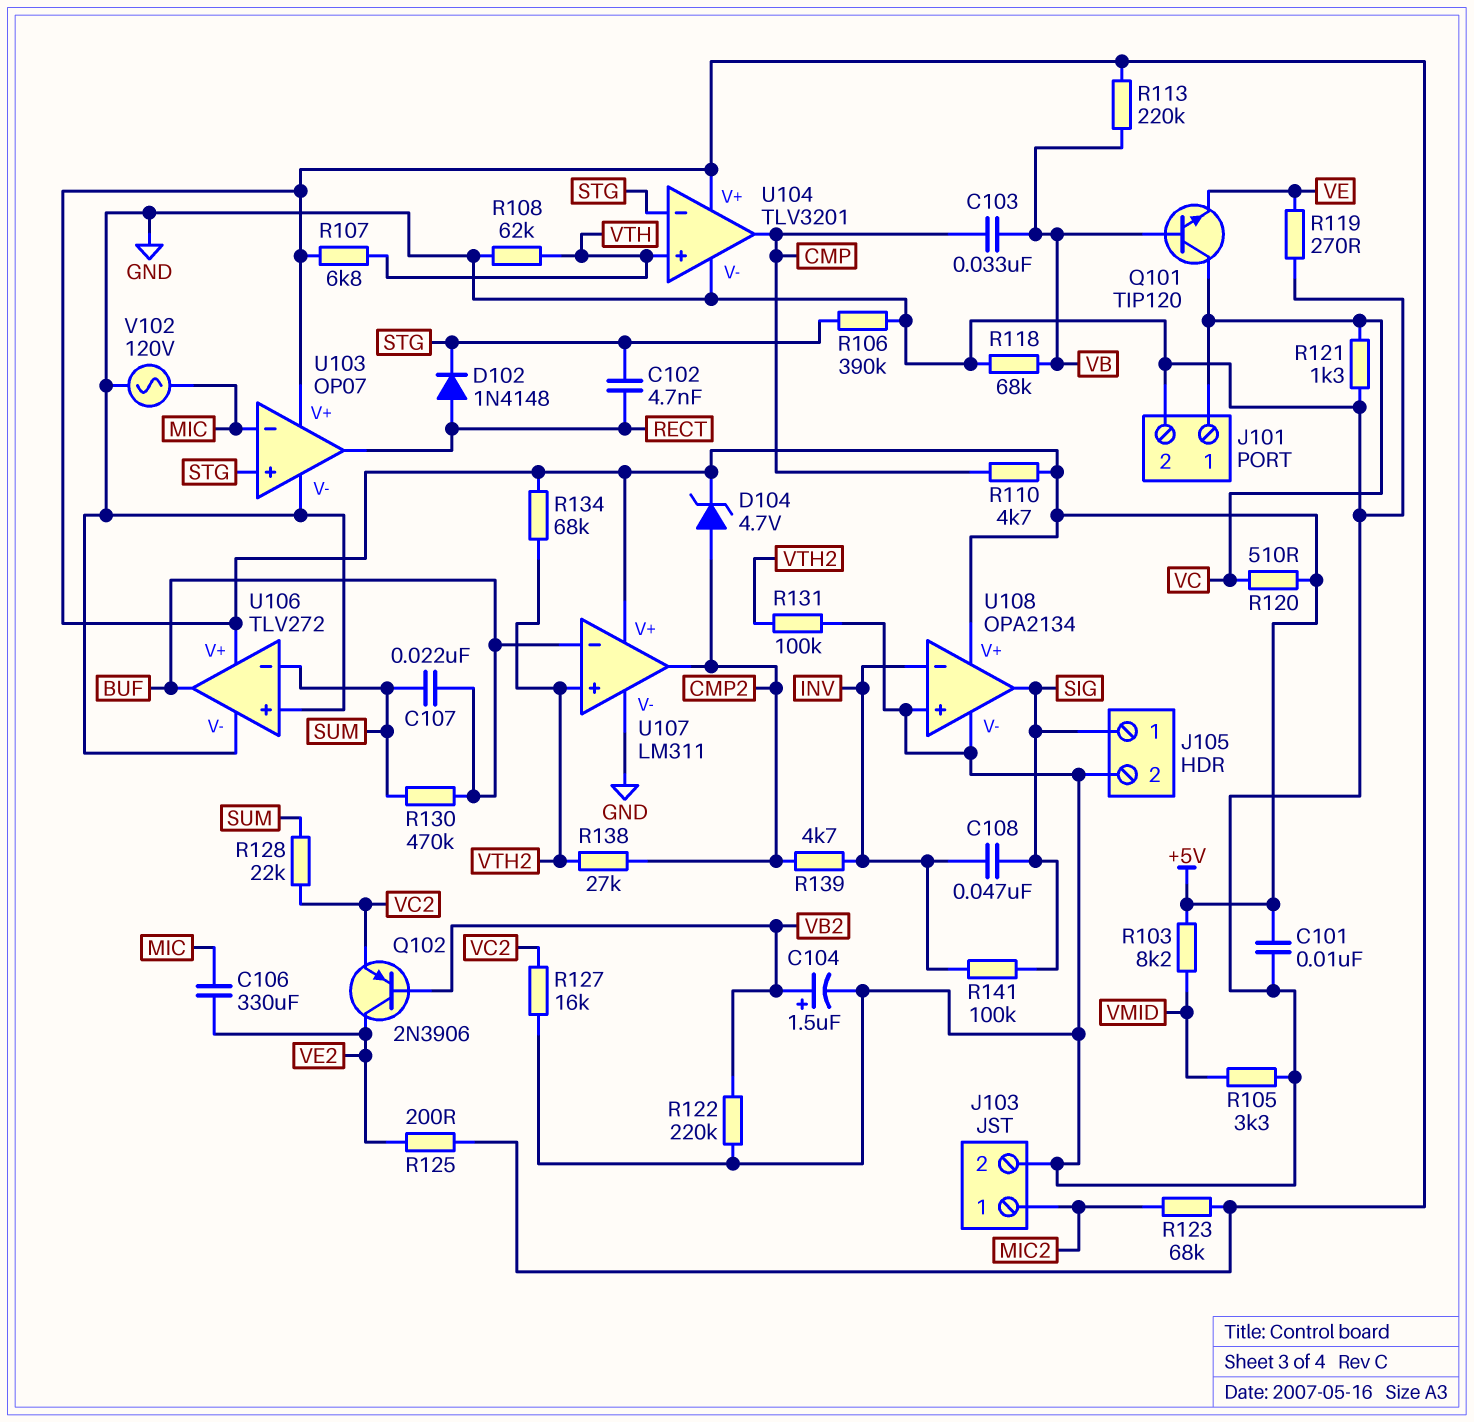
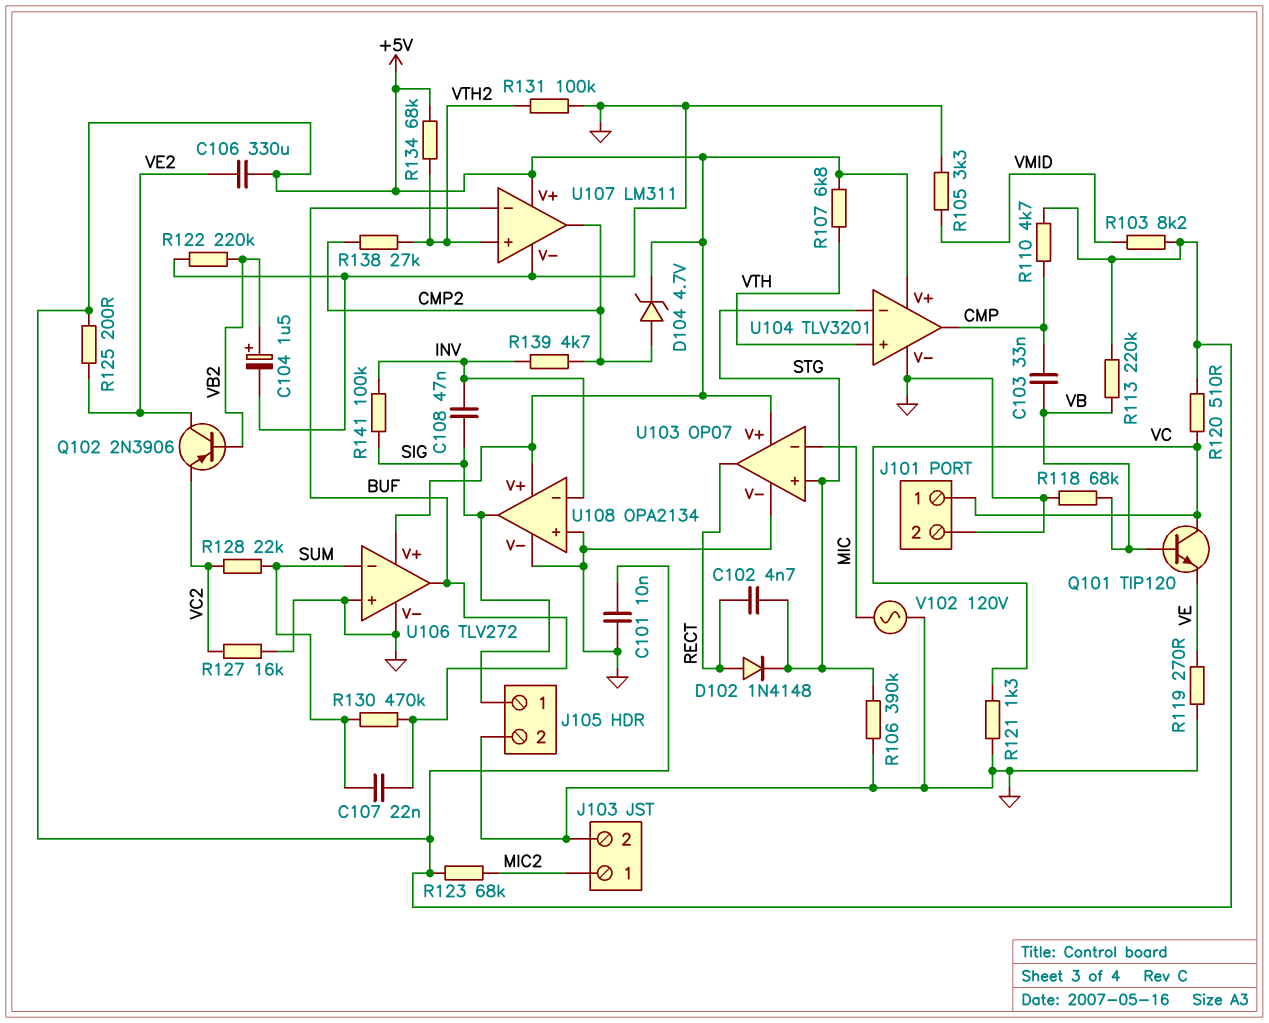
C106: 330uF (MIC, VE2) -> 330uF (+5V, VE2)
R108: 62k (GND, VTH) -> none

